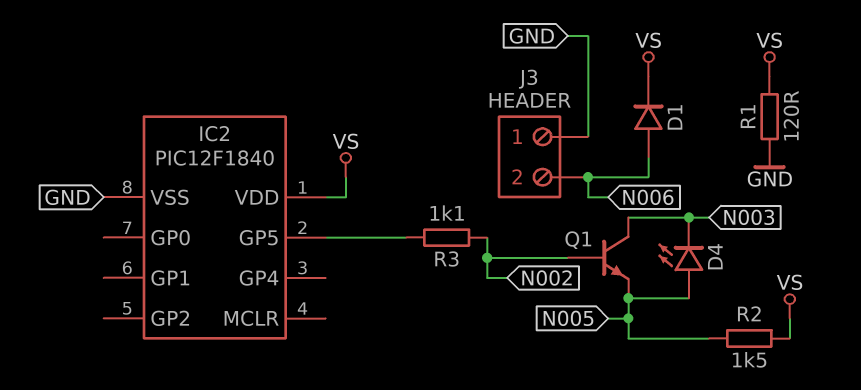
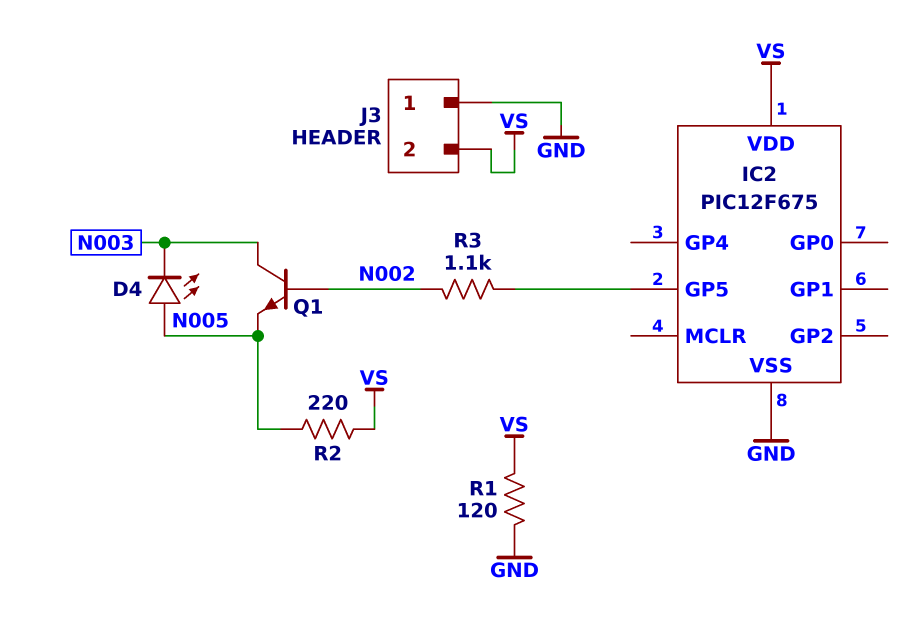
D1: diode (A N006, K VS) -> none
IC2: PIC12F1840 -> PIC12F675
J3 pin 2: N006 -> VS
R2: 1.5k (N005, VS) -> 220 (N005, VS)

